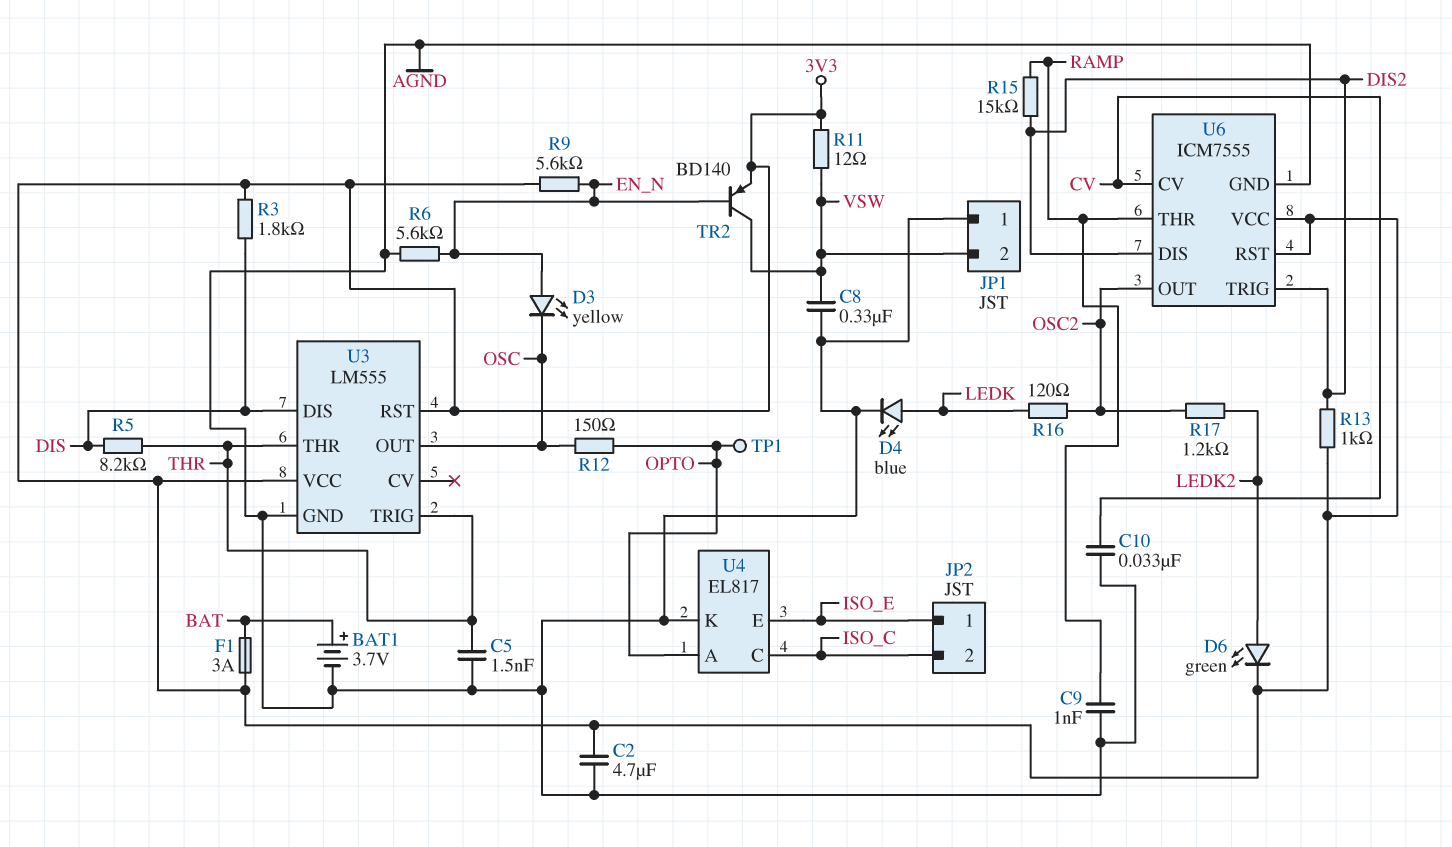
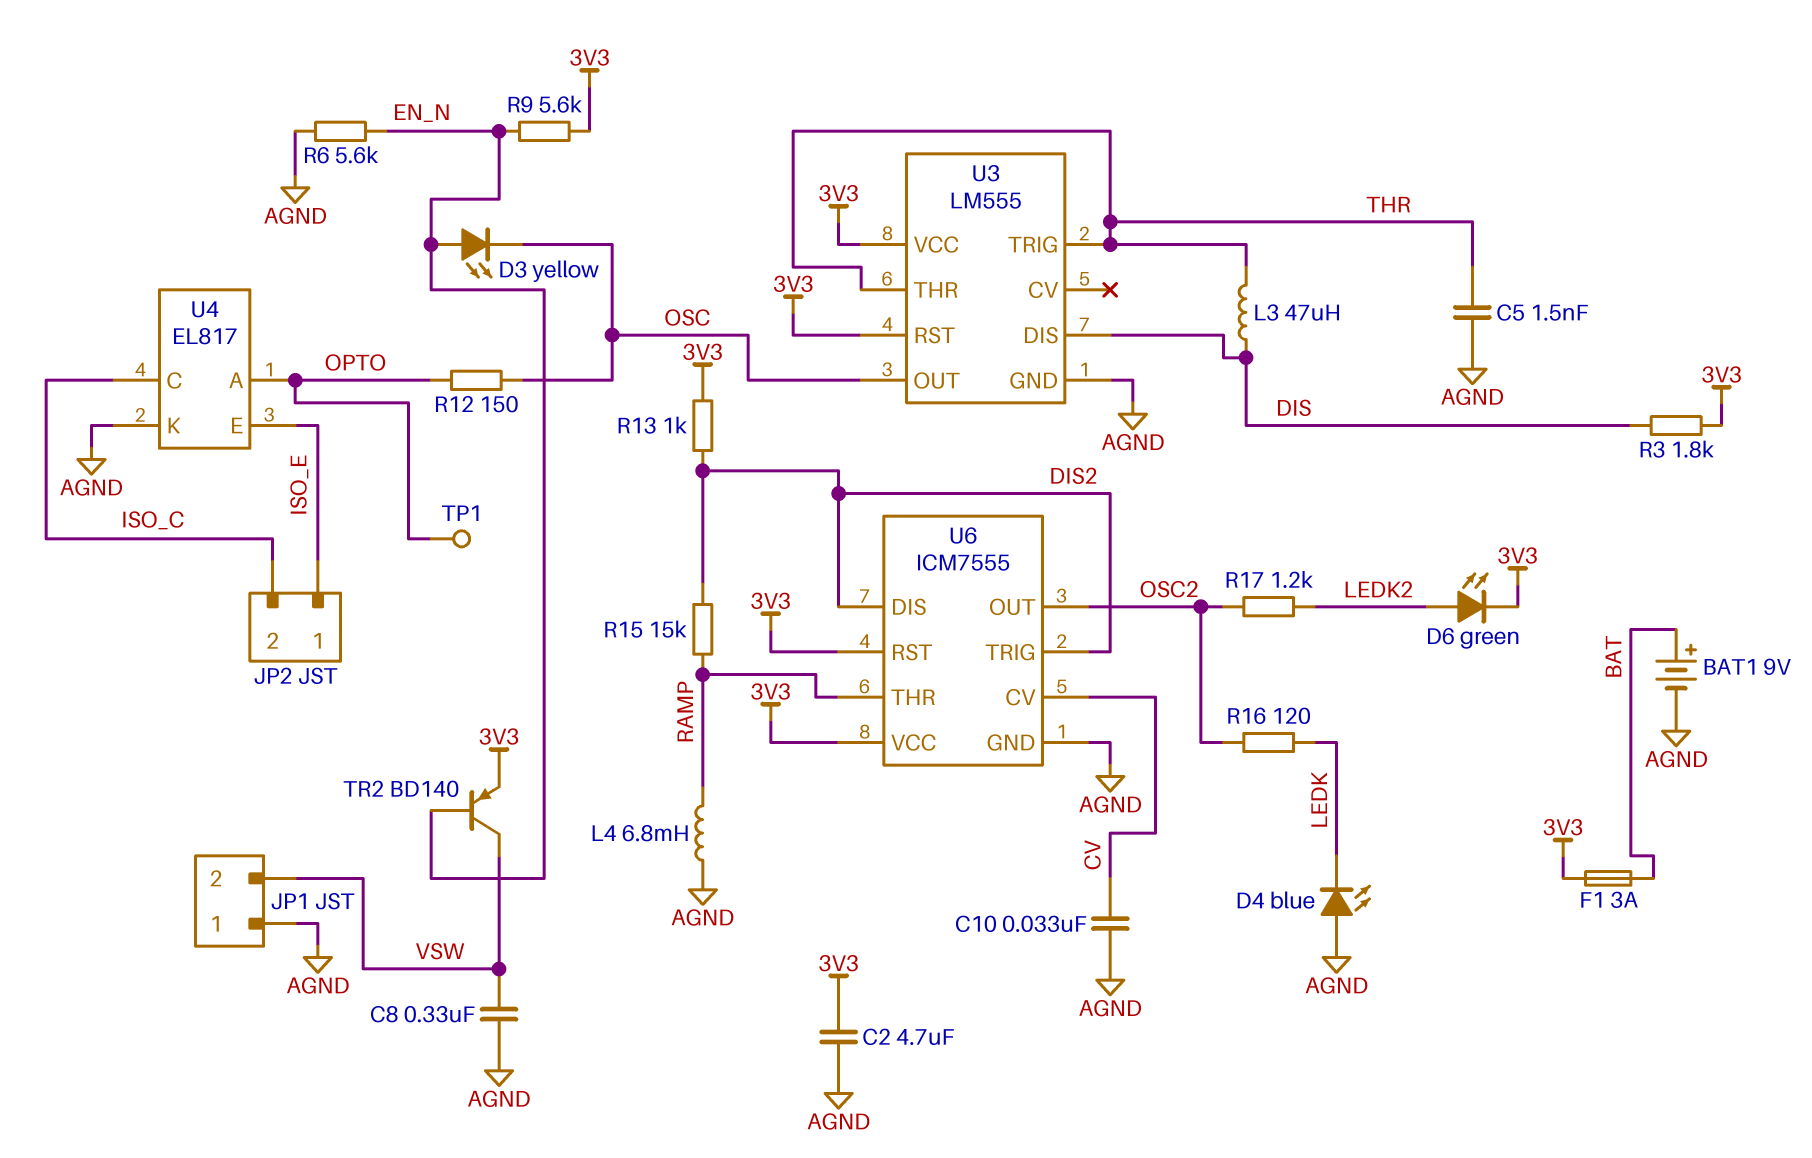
BAT1: 3.7V (plus BAT, minus AGND) -> 9V (plus BAT, minus AGND)
C9: 1nF (AGND, RAMP) -> none
D4: LED blue (A LEDK, K AGND) -> LED blue (A AGND, K LEDK)
L3: none -> 47uH (DIS, THR)
L4: none -> 6.8mH (AGND, RAMP)
R5: 8.2k (DIS, THR) -> none
R11: 12 (3V3, VSW) -> none

